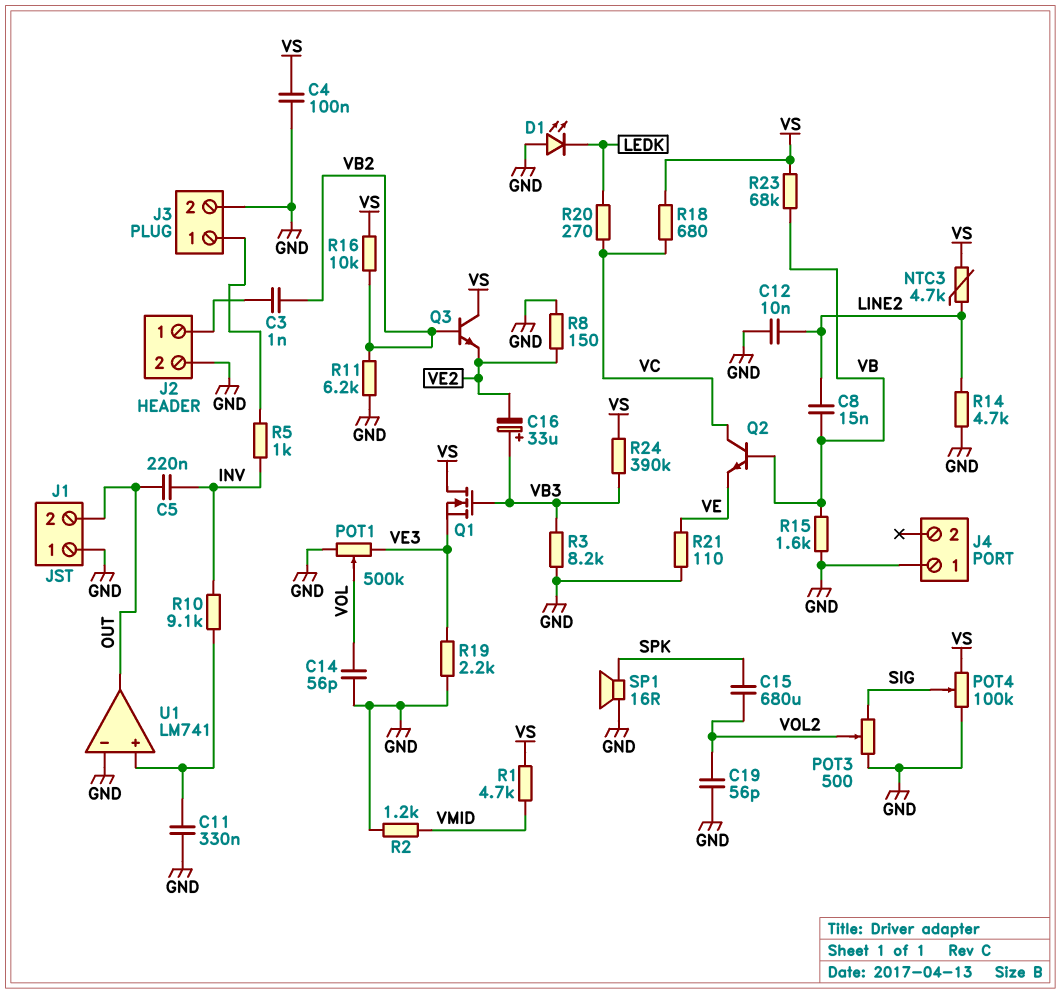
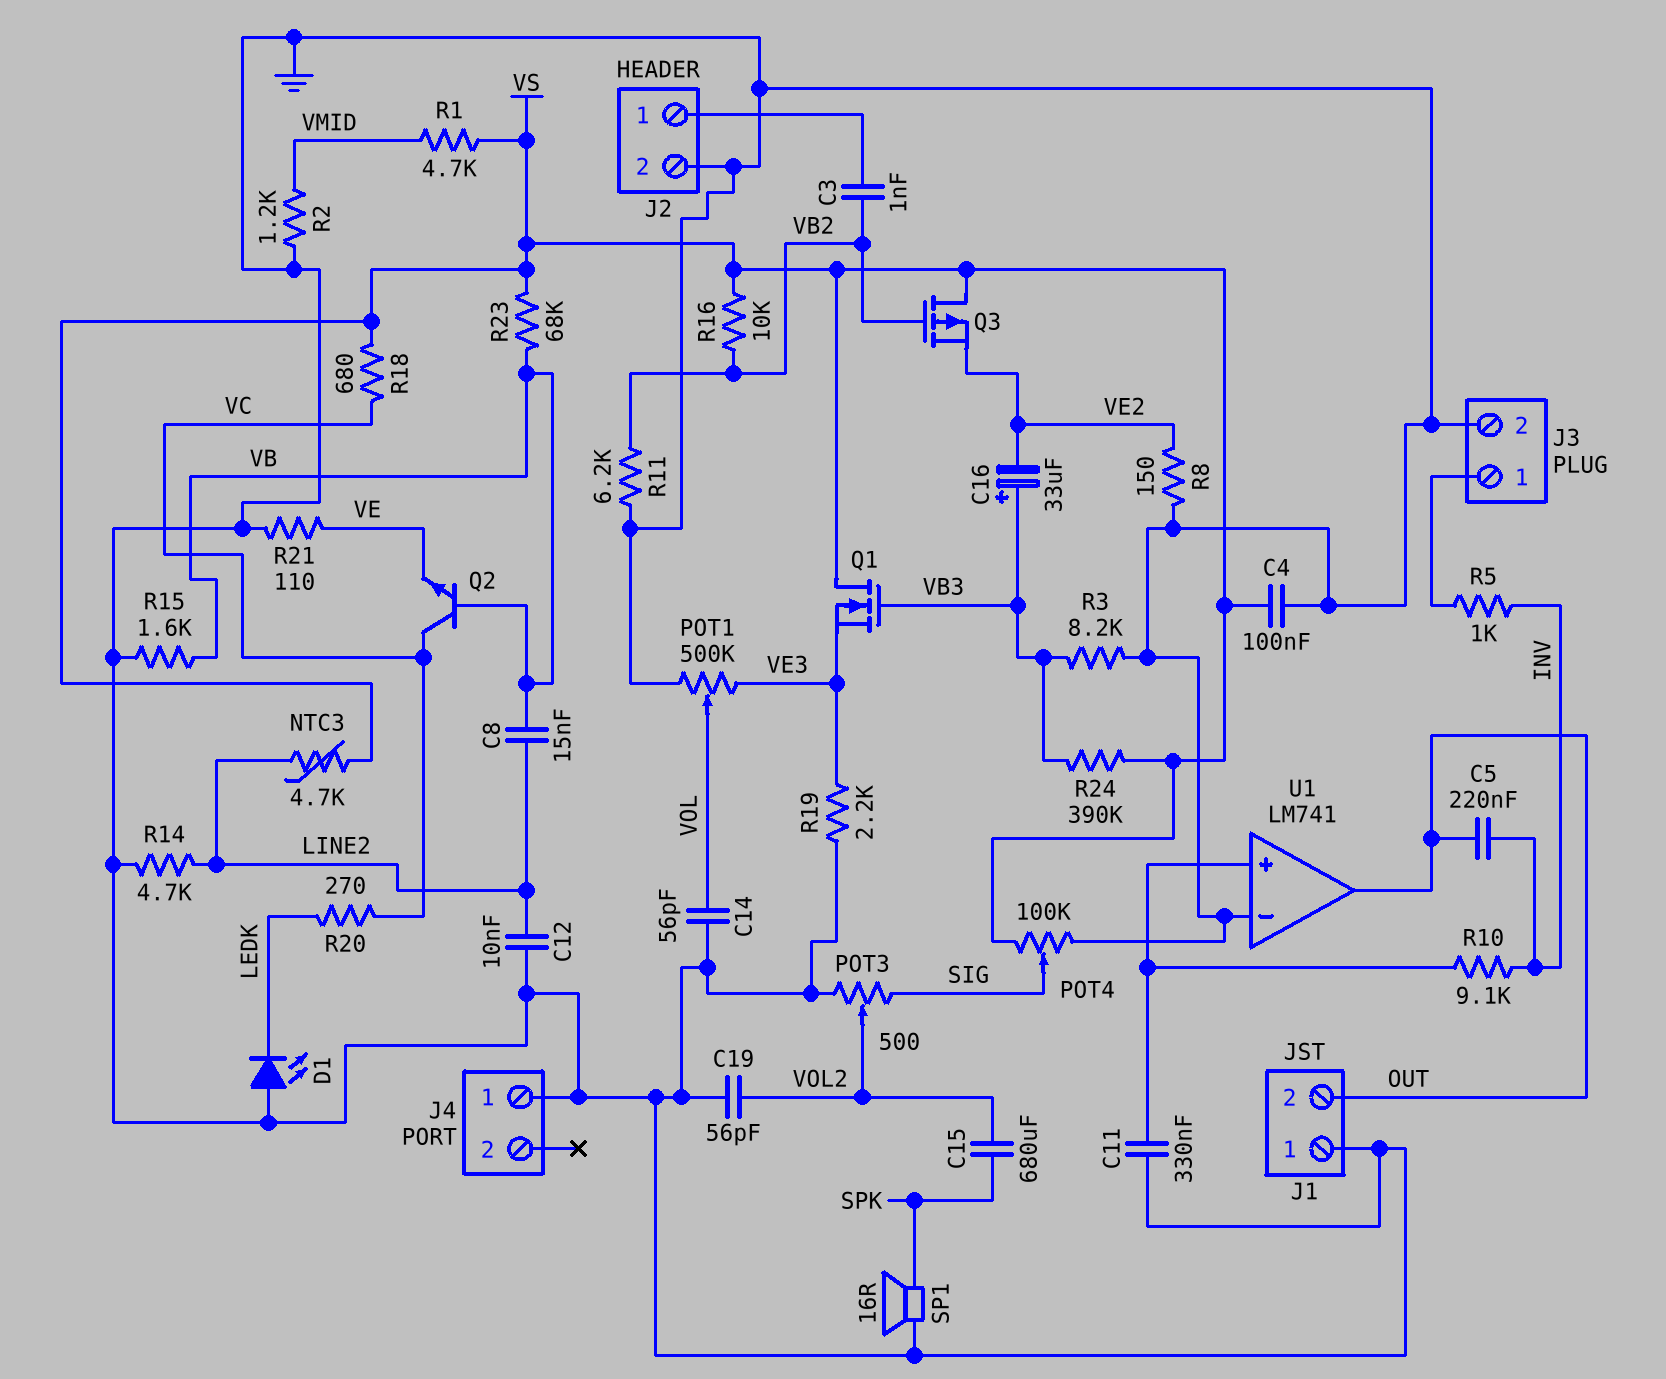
Q3: NPN (B VB2, C VS, E VE2) -> PMOS (G VB2, D VS, S VE2)

